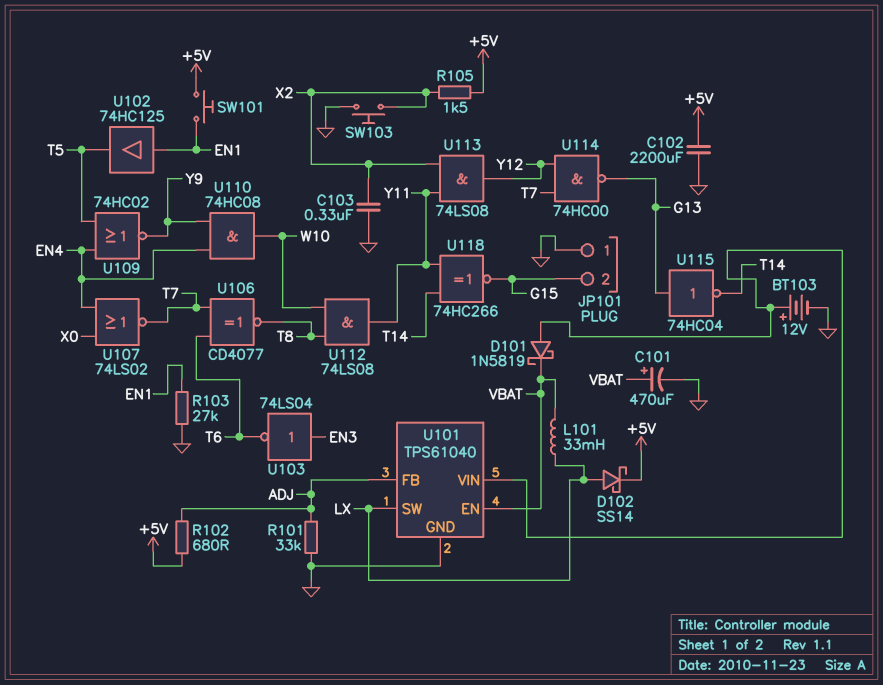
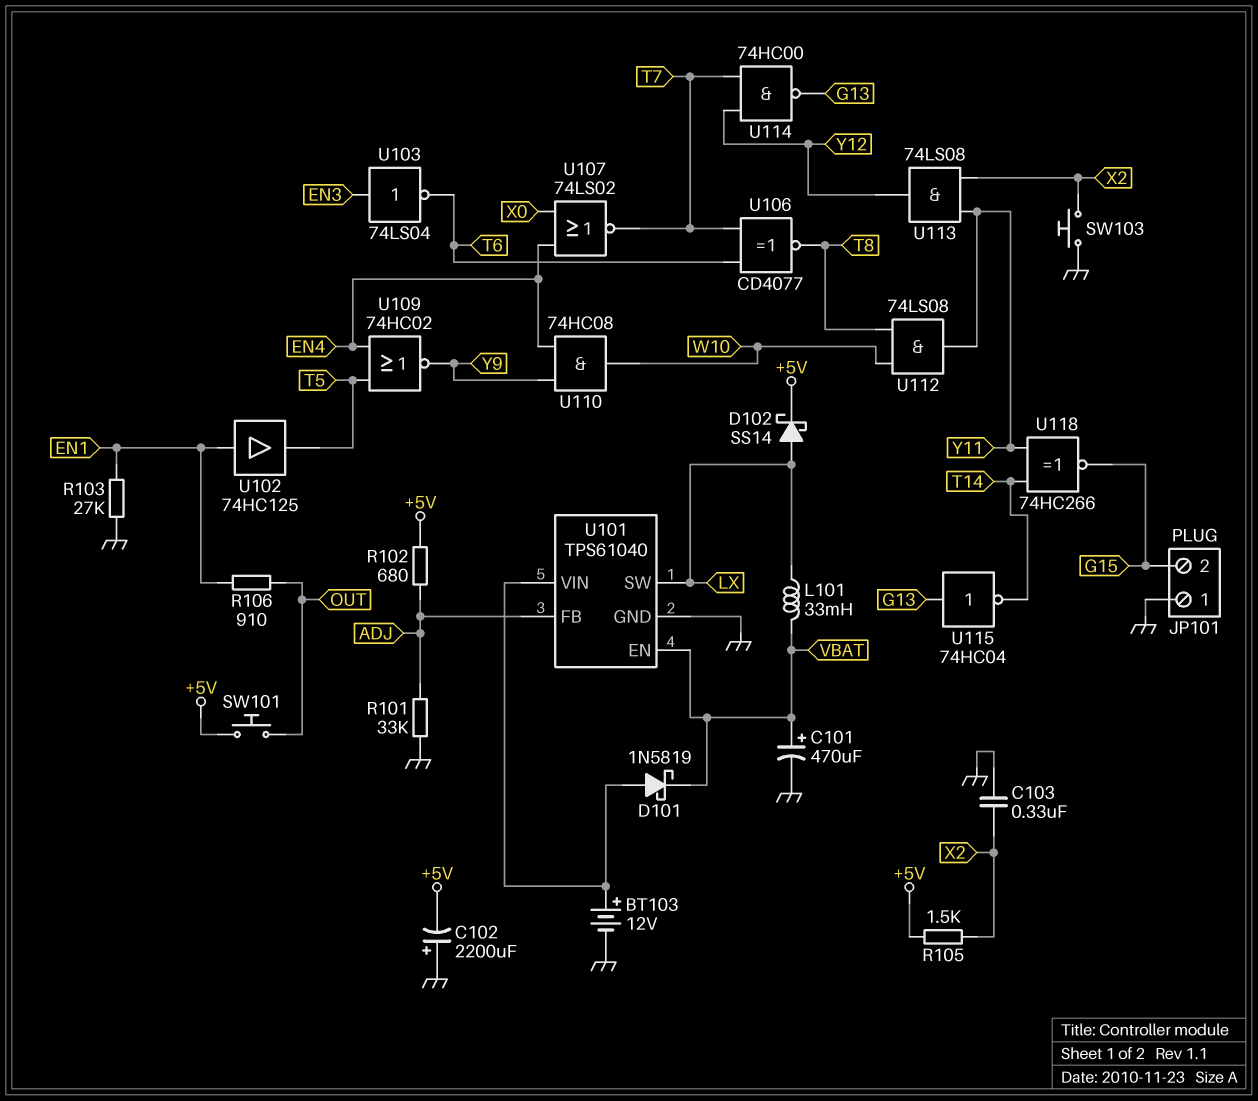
C102: 2200uF (+5V, GND) -> 2200uF (plus GND, minus +5V)
R106: none -> 910 (EN1, OUT)
SW101: button (+5V, EN1) -> button (+5V, OUT)

